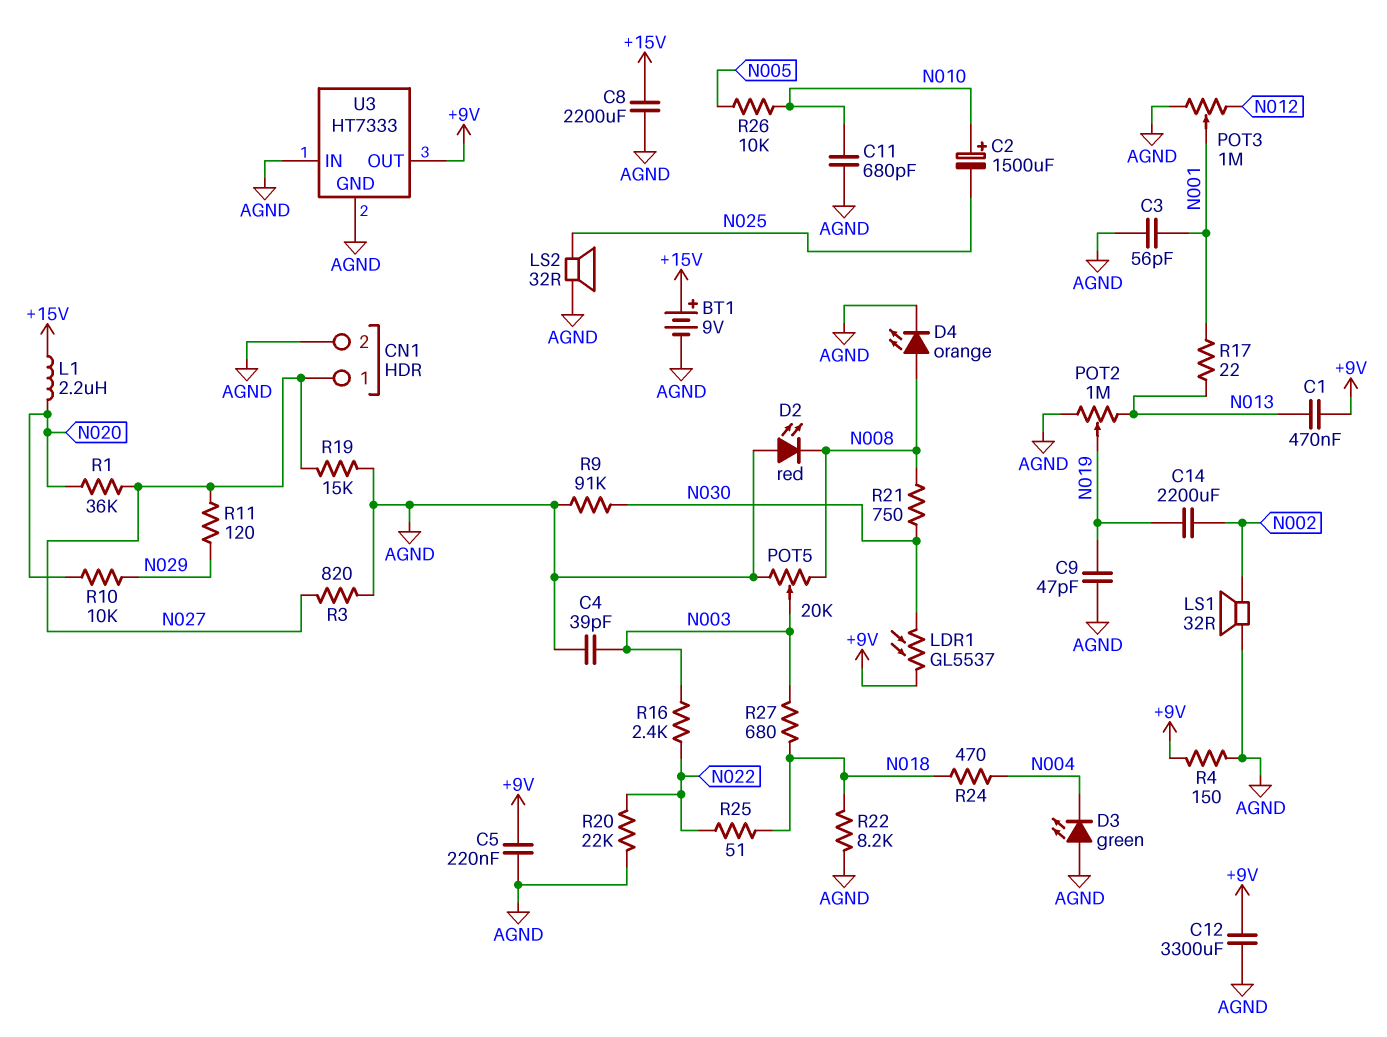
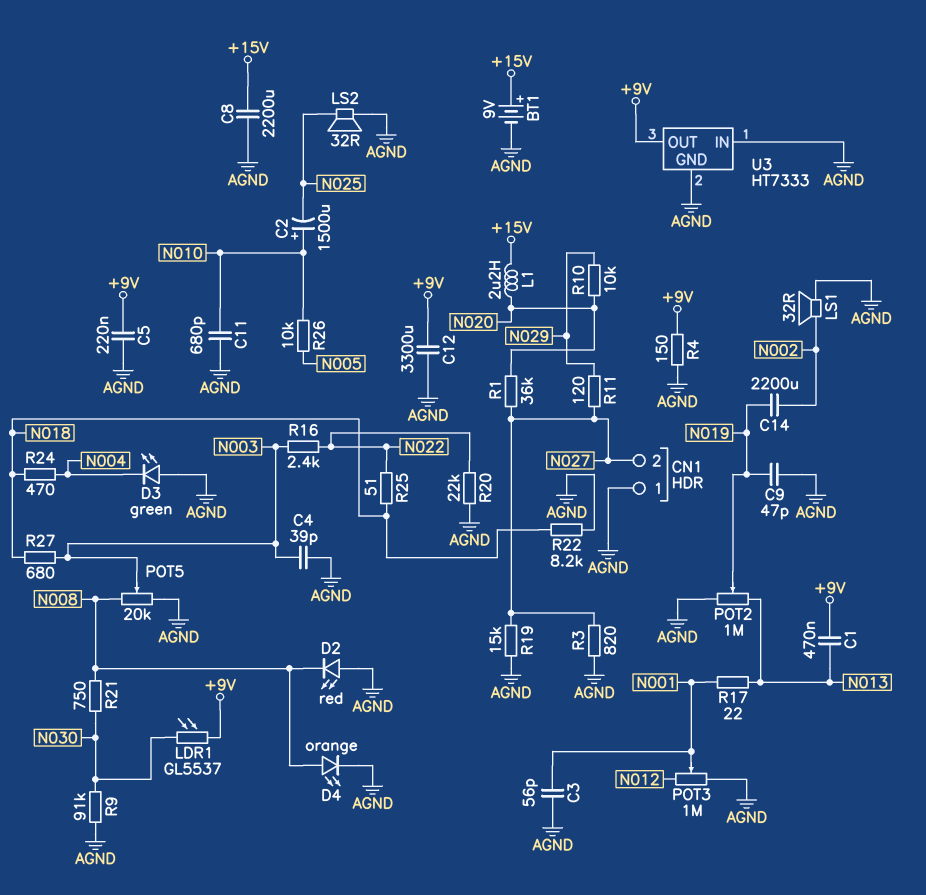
CN1 pin 1: N027 -> AGND
CN1 pin 2: AGND -> N027

